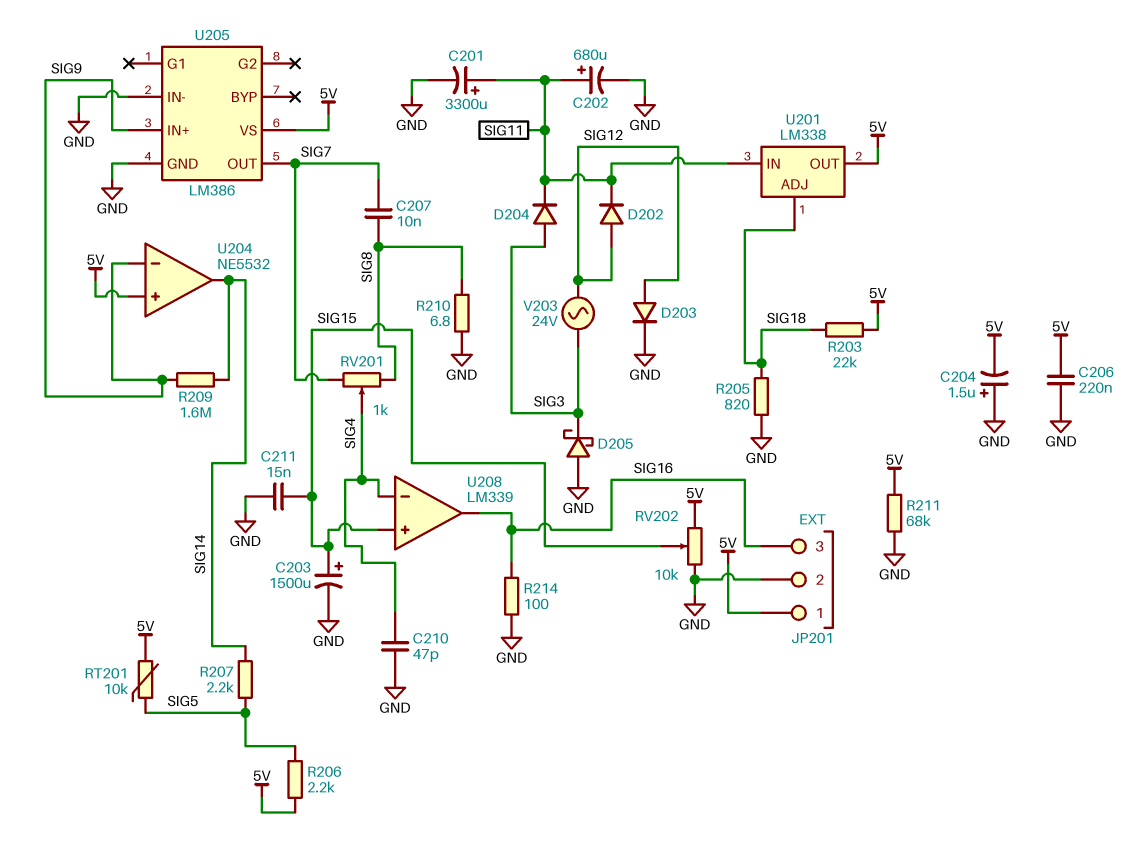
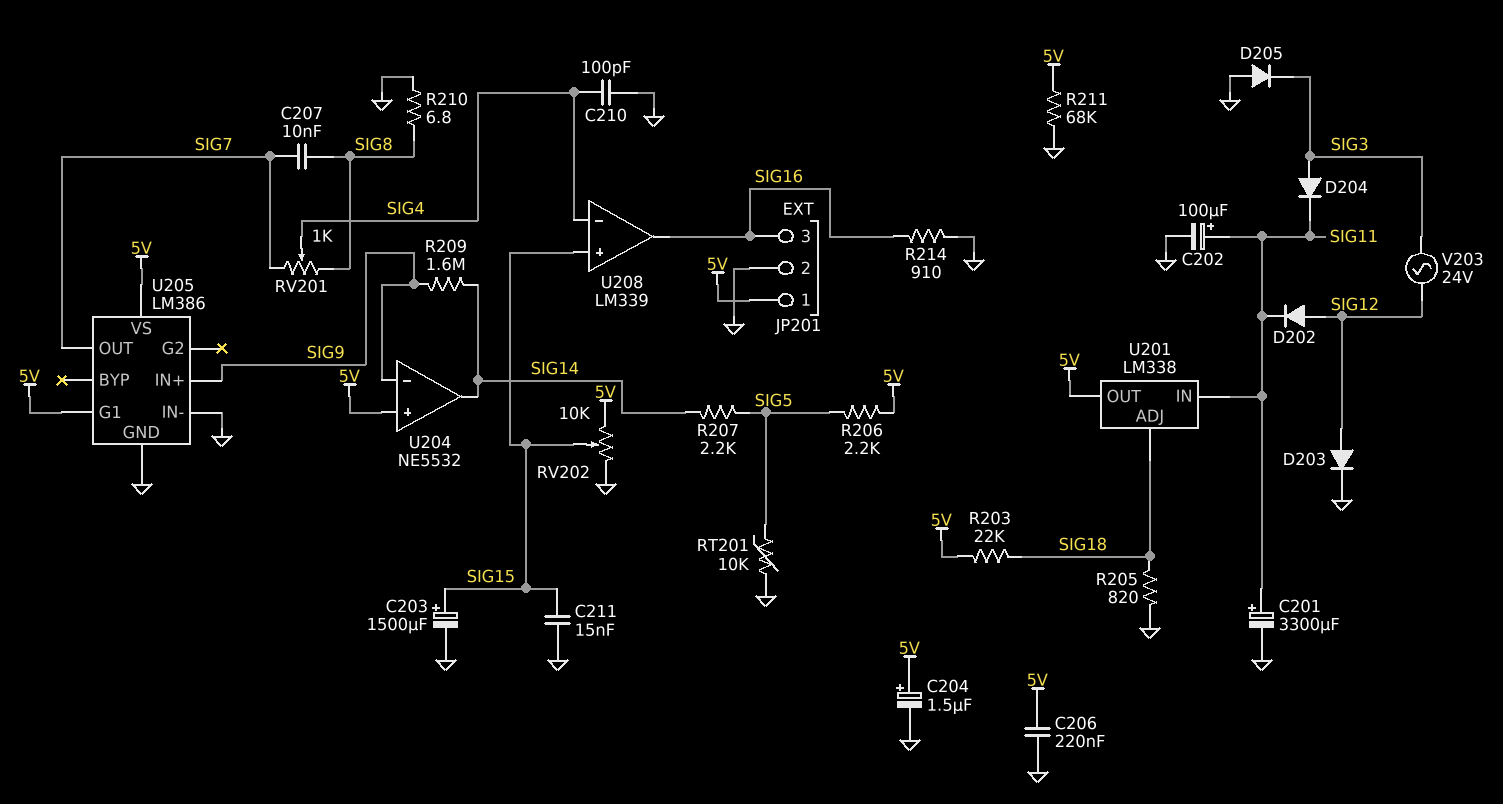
C202: 680uF (plus SIG11, minus GND) -> 100uF (plus SIG11, minus GND)
C204: 1.5uF (plus GND, minus 5V) -> 1.5uF (plus 5V, minus GND)
C210: 47pF (GND, SIG4) -> 100pF (GND, SIG4)
D205: schottky (A GND, K SIG3) -> diode (A GND, K SIG3)
R214: 100 (GND, SIG16) -> 910 (GND, SIG16)
RT201: 10k (5V, SIG5) -> 10k (GND, SIG5)
U205 pin G1: none -> 5V

